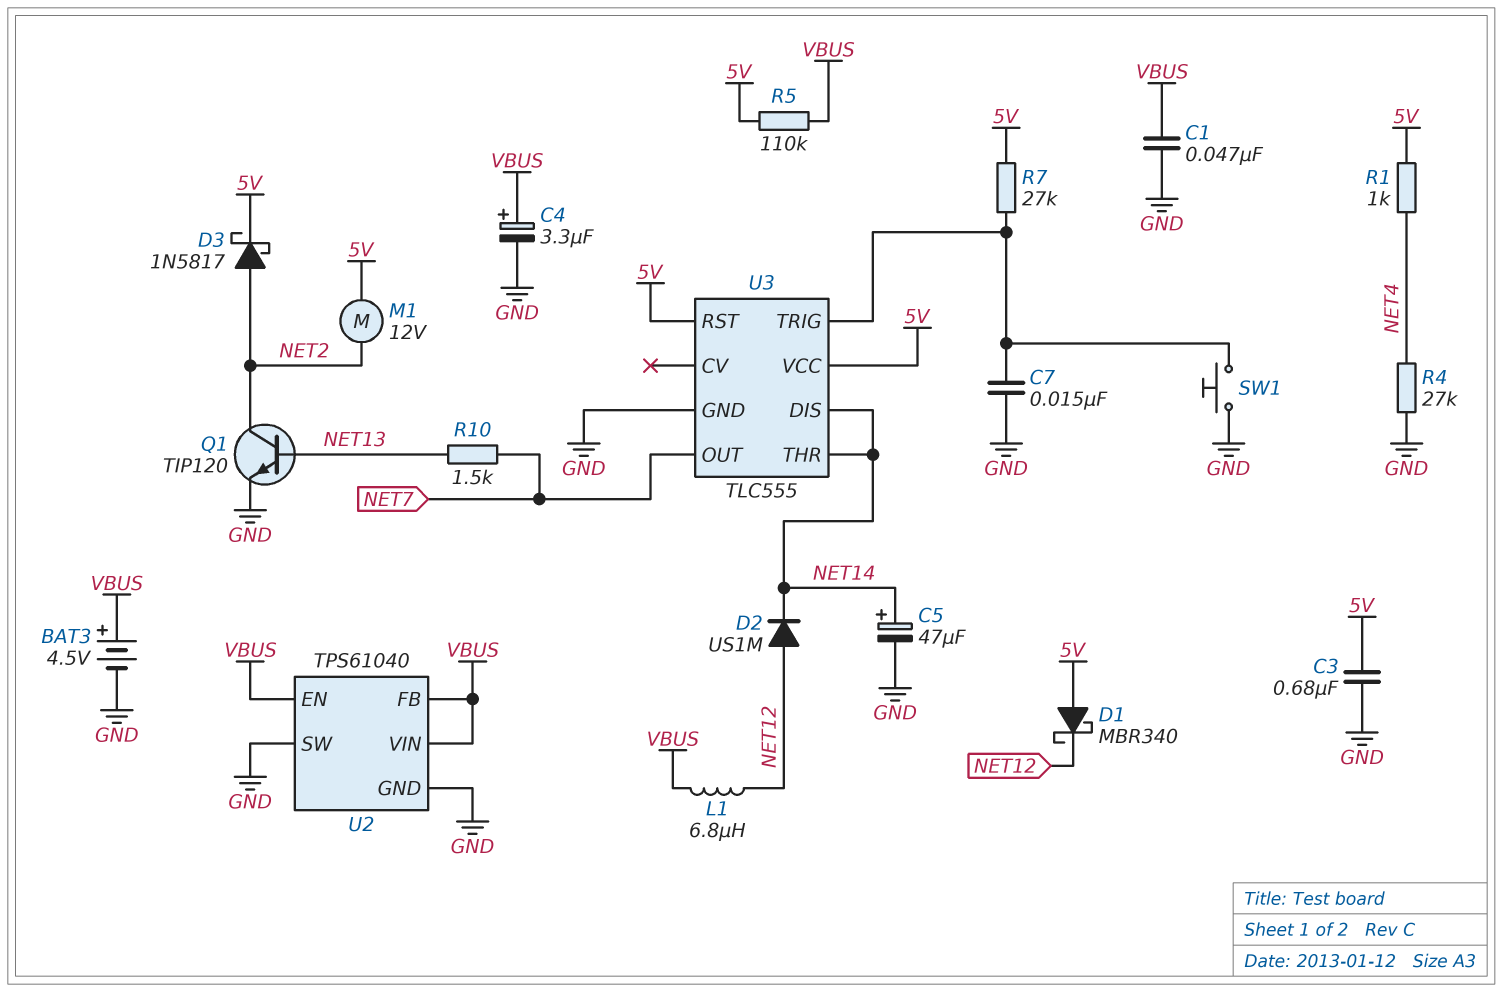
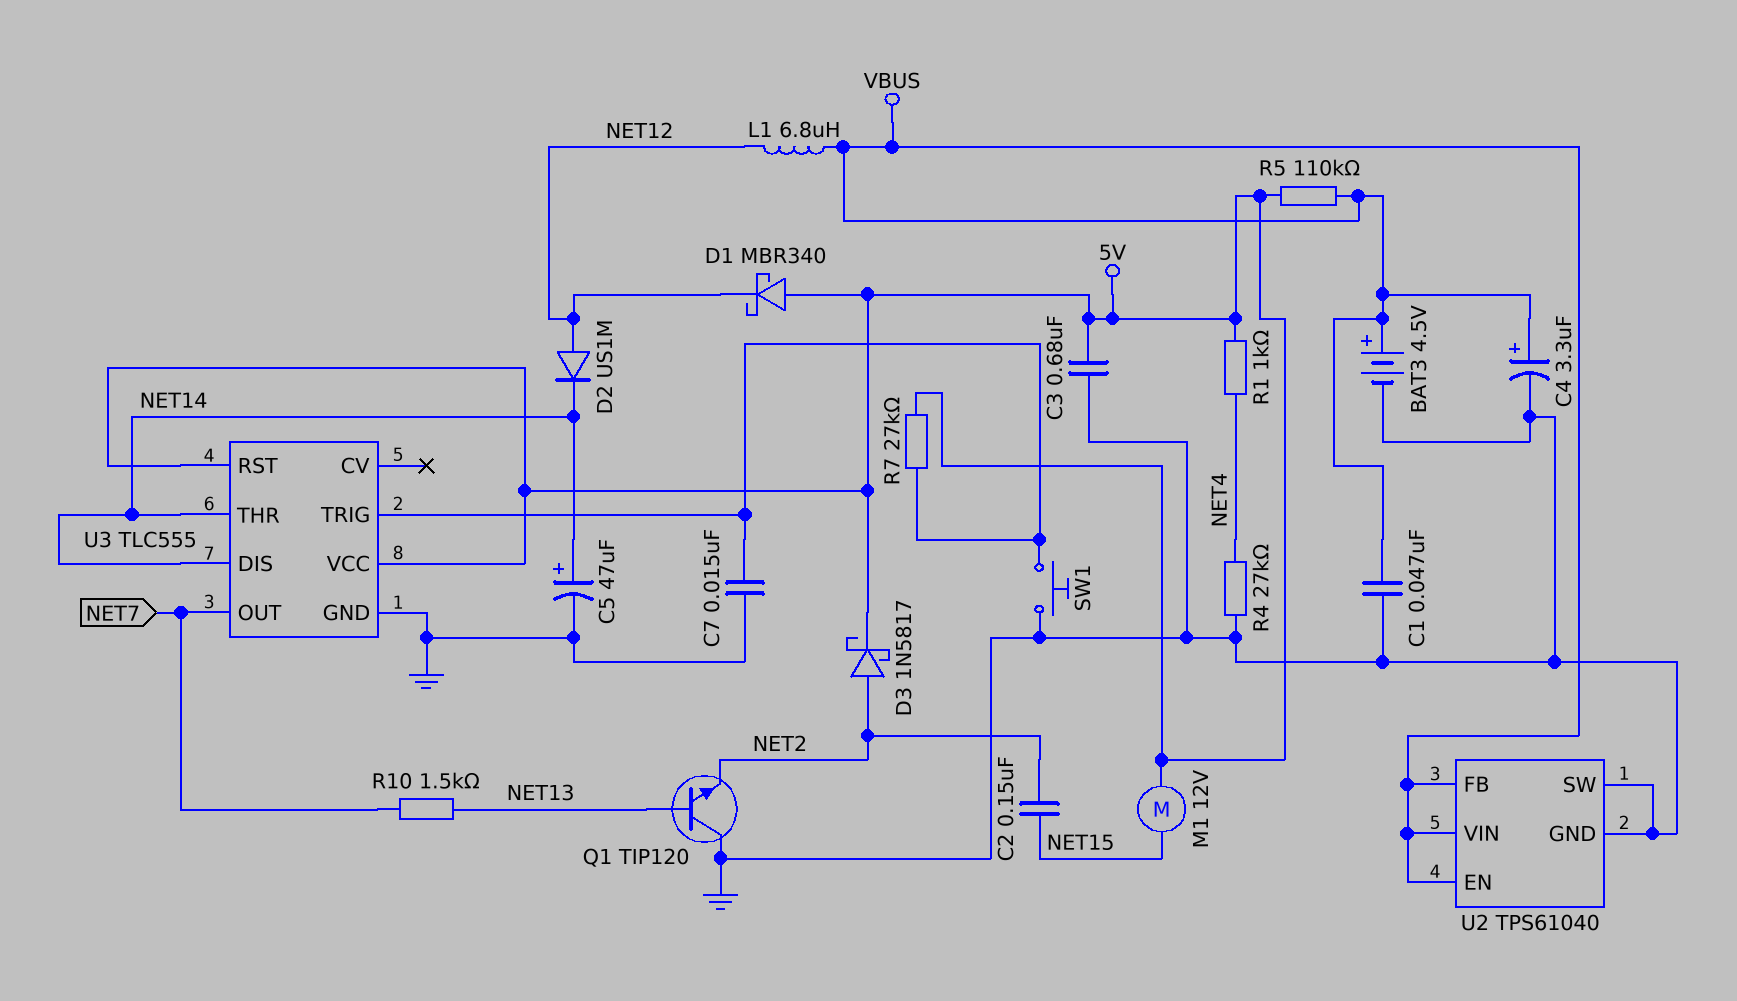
C2: none -> 150nF (NET2, NET15)
M1: motor 12V (5V, NET2) -> motor 12V (5V, NET15)
Q1: NPN TIP120 (B NET13, C NET2, E GND) -> NPN TIP120 (B NET13, C GND, E NET2)

